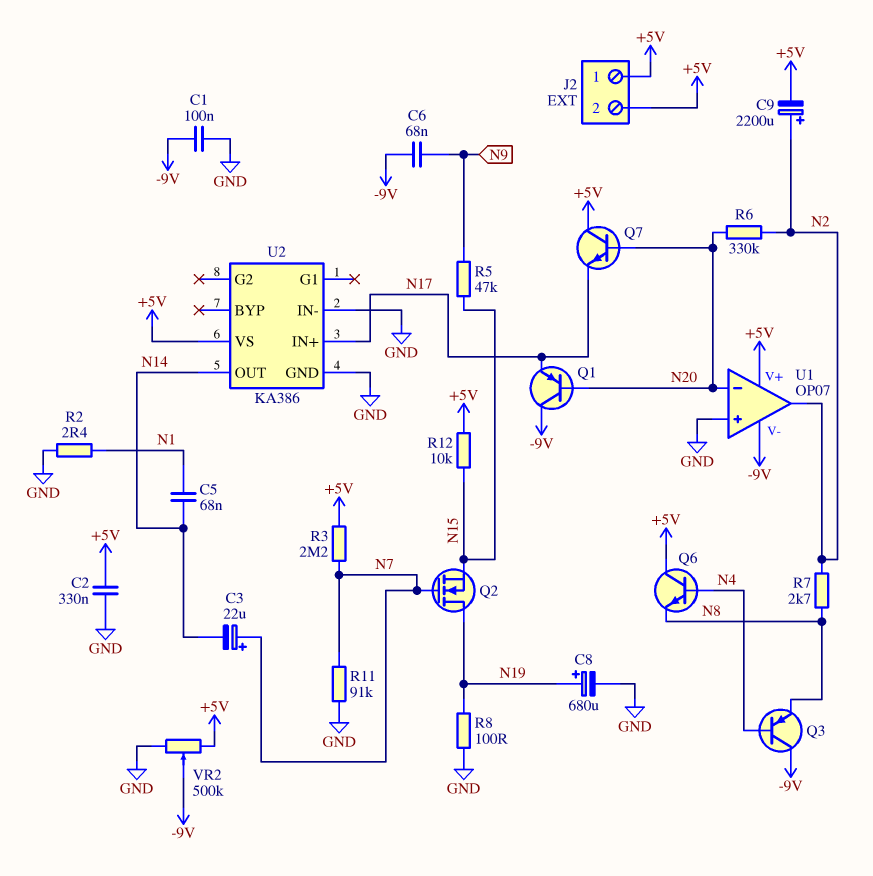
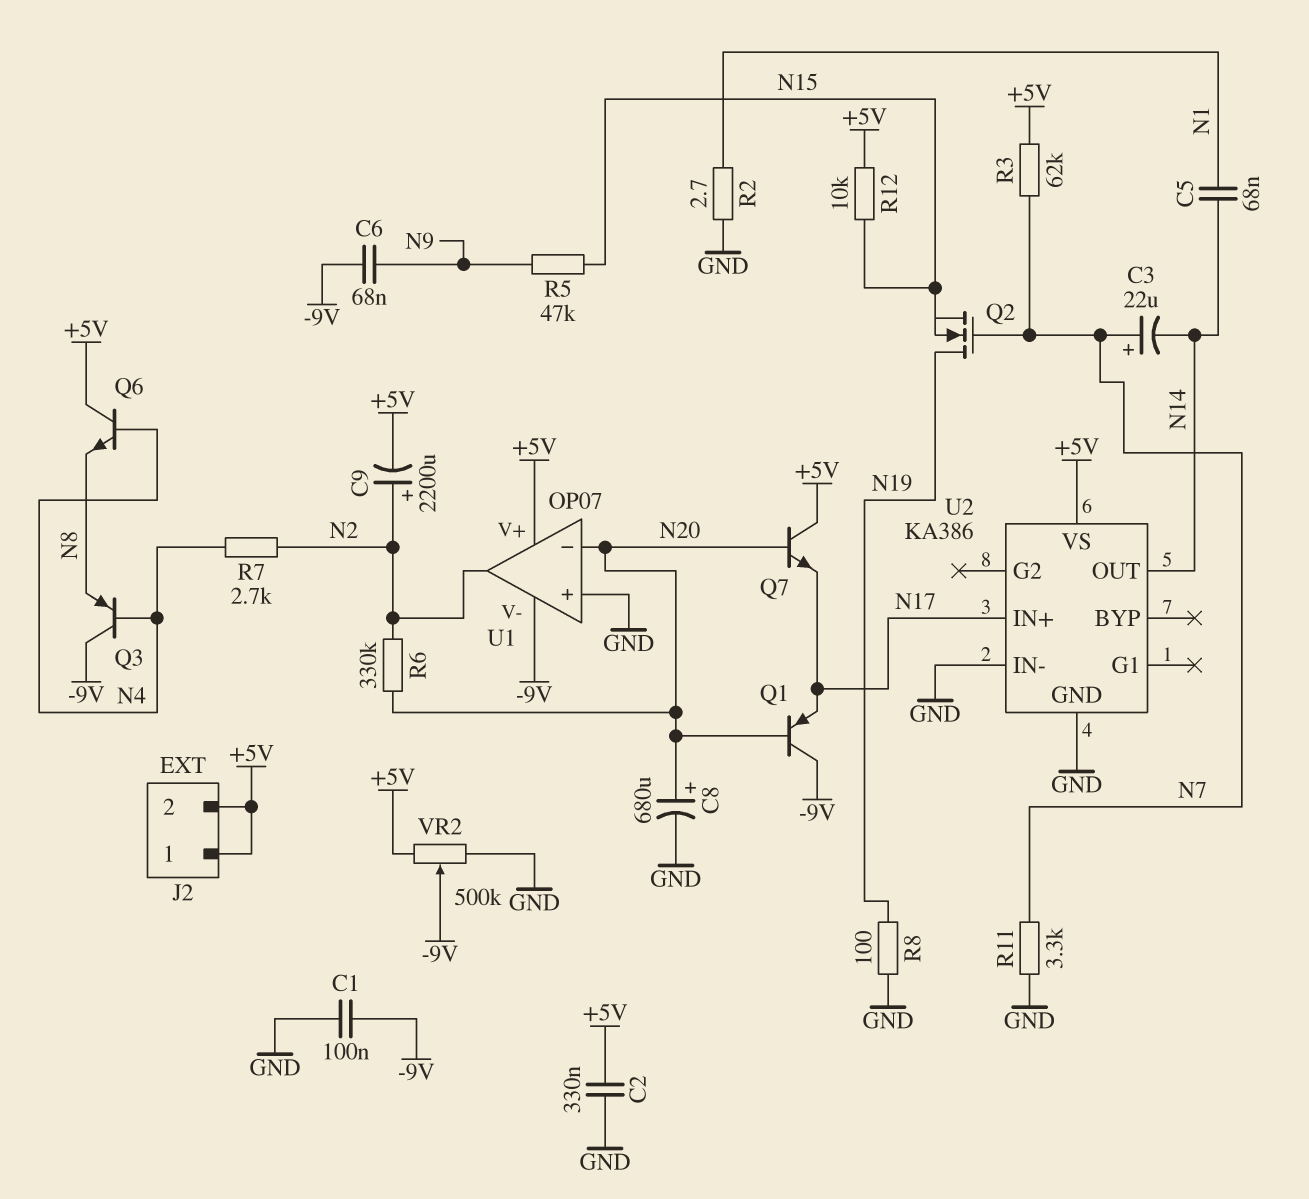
C8: 680uF (plus N19, minus GND) -> 680uF (plus N20, minus GND)
R2: 2.4 (GND, N1) -> 2.7 (GND, N1)
R3: 2.2M (+5V, N7) -> 62k (+5V, N7)
R7: 2.7k (N2, N8) -> 2.7k (N2, N4)
R11: 91k (GND, N7) -> 3.3k (GND, N7)

